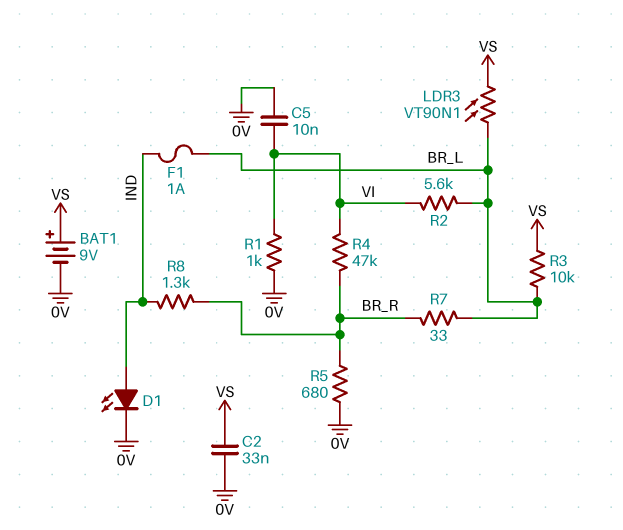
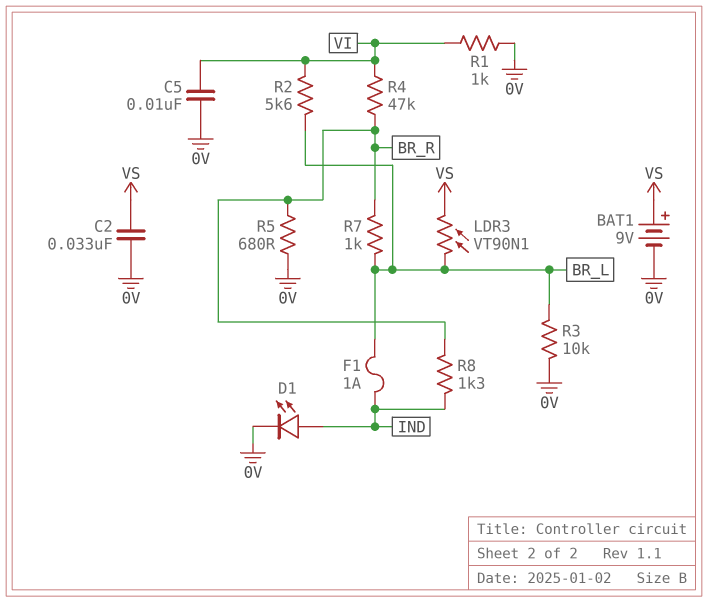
R3: 10k (BR_L, VS) -> 10k (0V, BR_L)
R7: 33 (BR_L, BR_R) -> 1k (BR_L, BR_R)

